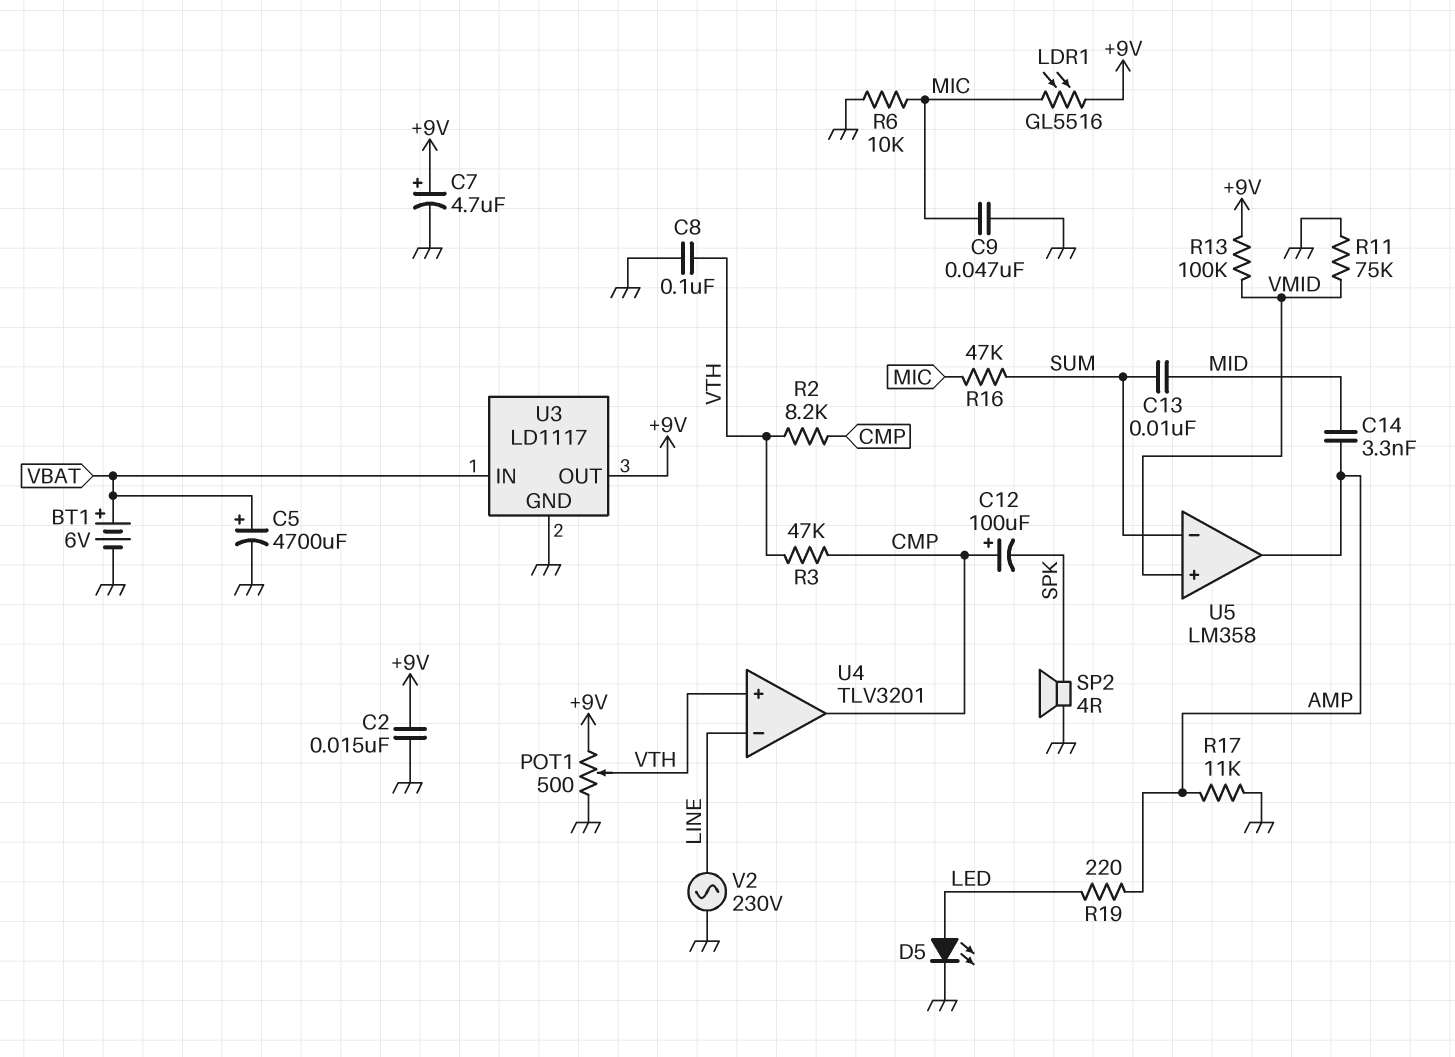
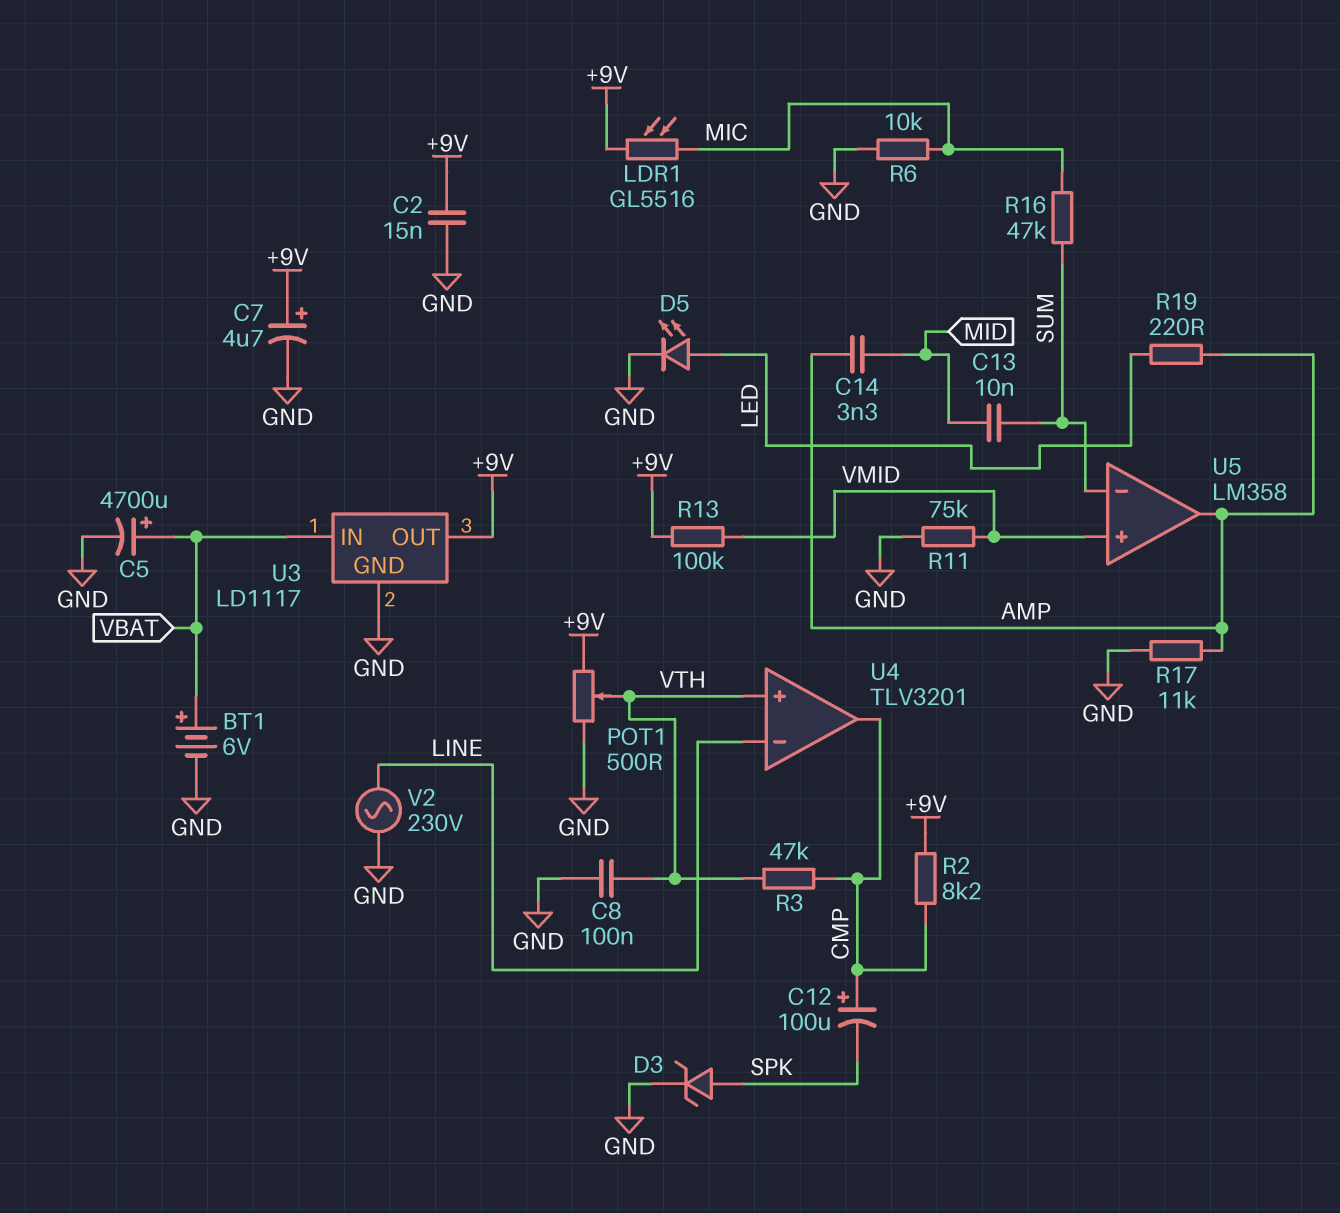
C9: 47nF (GND, MIC) -> none
D3: none -> zener (A SPK, K GND)
R2: 8.2k (CMP, VTH) -> 8.2k (+9V, CMP)
SP2: speaker 4R (GND, SPK) -> none

